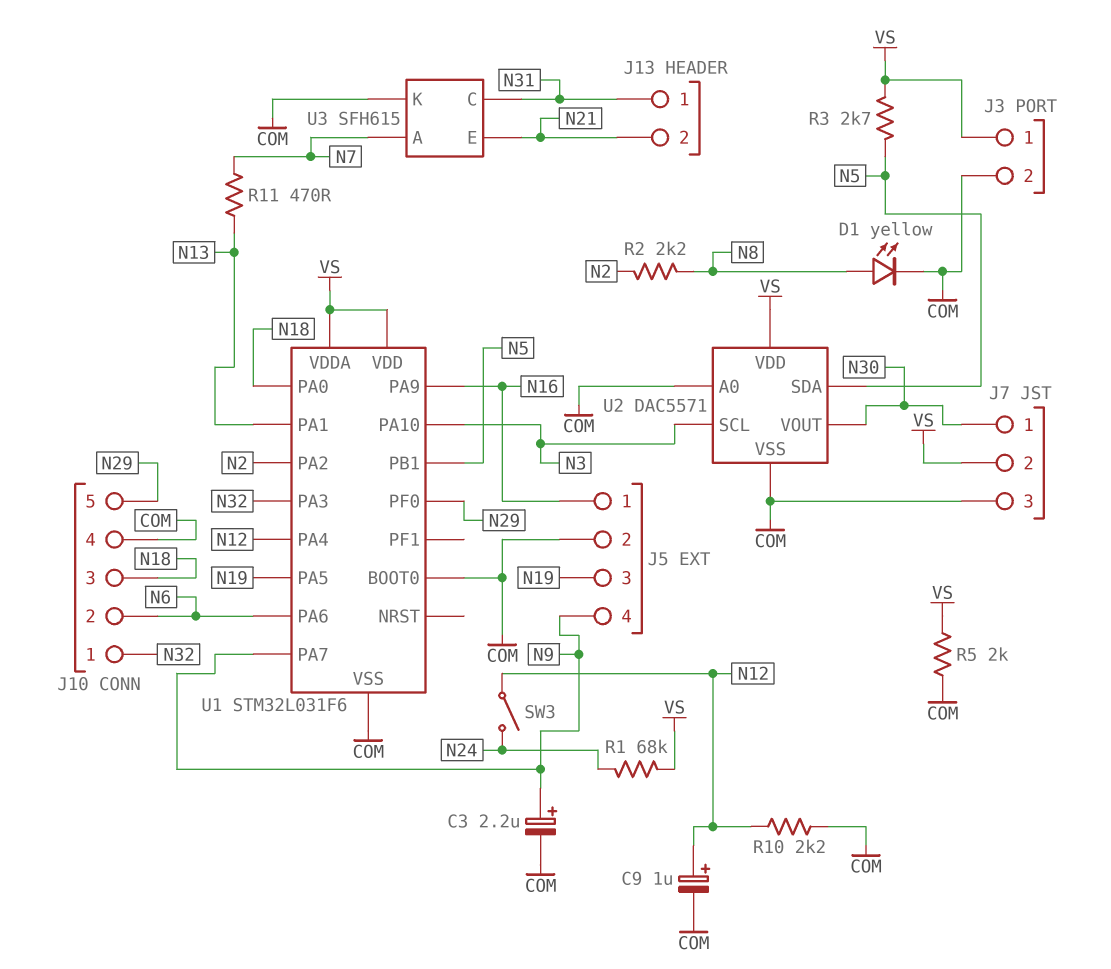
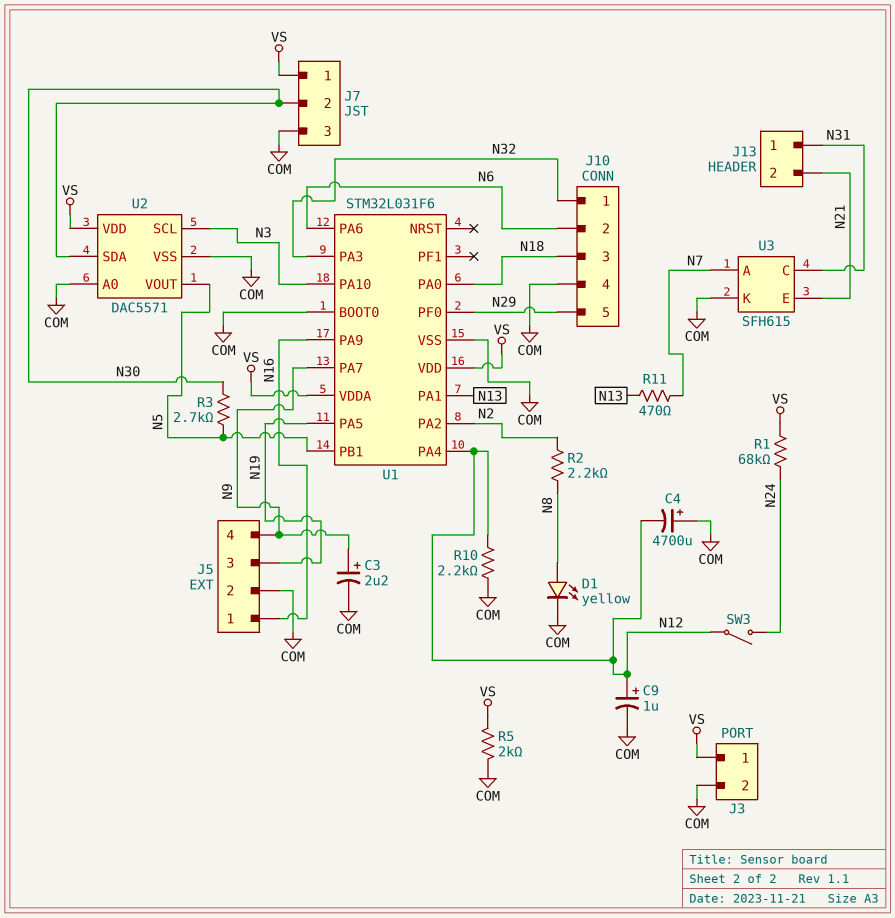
C4: none -> 4700uF (plus COM, minus N12)
J7 pin 1: N30 -> VS
J7 pin 2: VS -> N30
R3: 2.7k (N5, VS) -> 2.7k (N5, N30)
U2 pin SDA: N5 -> N30
U2 pin VOUT: N30 -> N5

